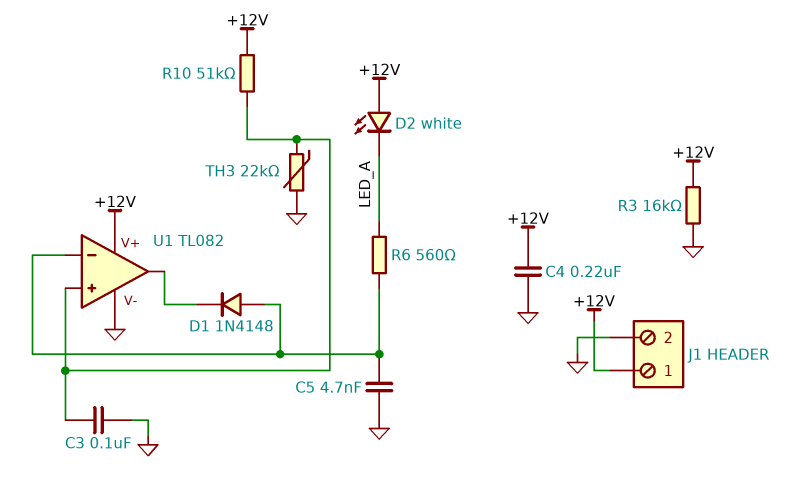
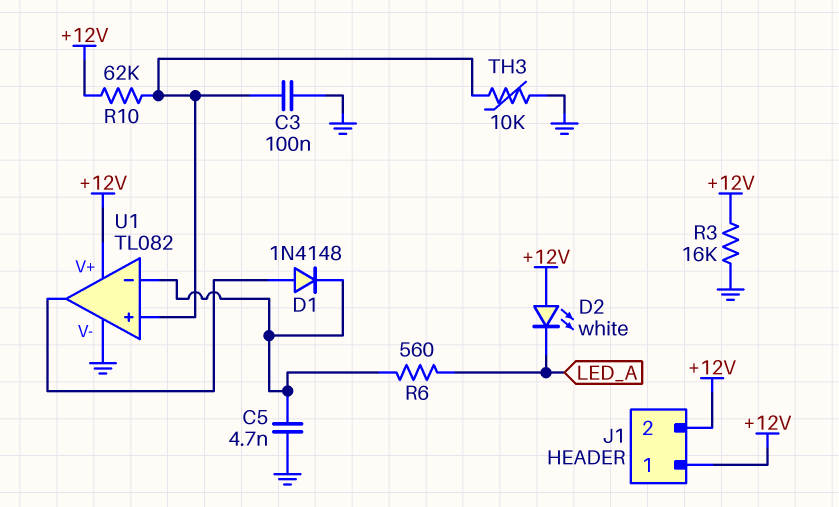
C4: 220nF (+12V, GND) -> none
D1: diode 1N4148 (A U1/in-, K U1/out) -> diode 1N4148 (A U1/out, K U1/in-)
J1 pin 2: GND -> +12V
R10: 51k (+12V, U1/in+) -> 62k (+12V, U1/in+)
TH3: 22k (GND, U1/in+) -> 10k (GND, U1/in+)

